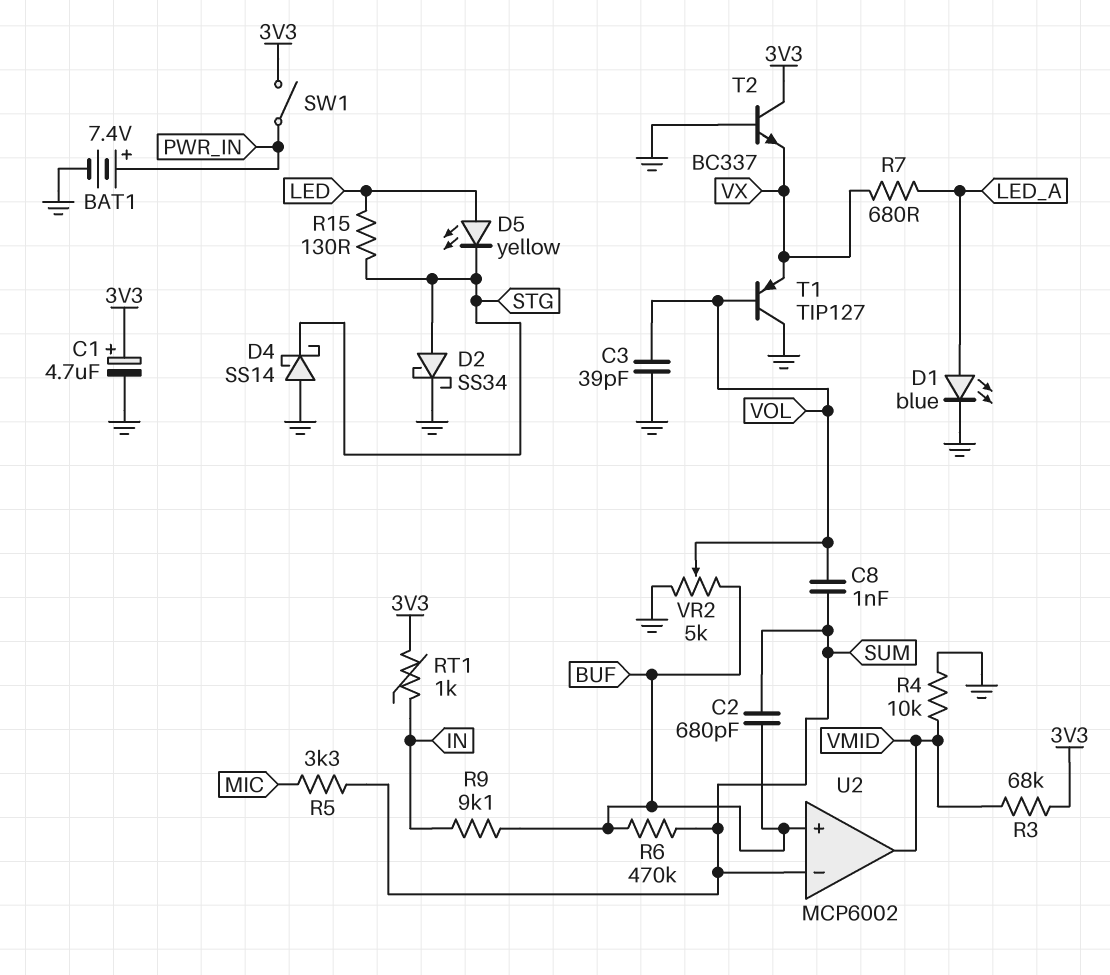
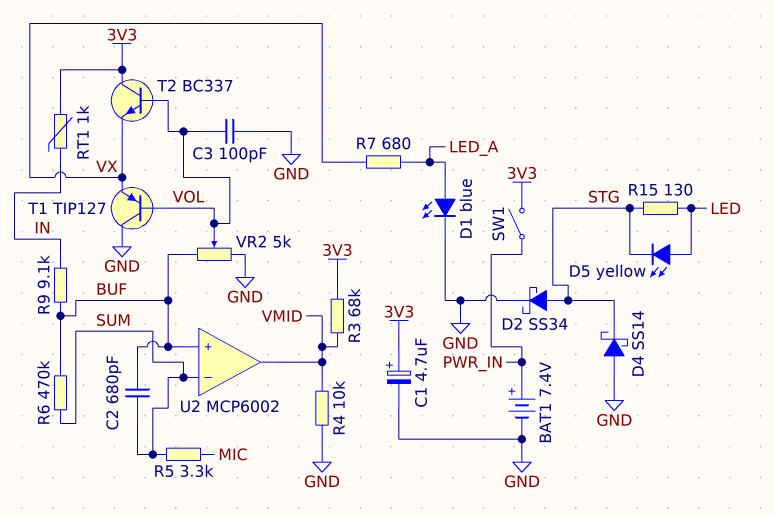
C3: 39pF (GND, VOL) -> 100pF (GND, VOL)
C8: 1nF (SUM, VOL) -> none
T2: NPN BC337 (B GND, C 3V3, E VX) -> NPN BC337 (B VOL, C 3V3, E VX)

